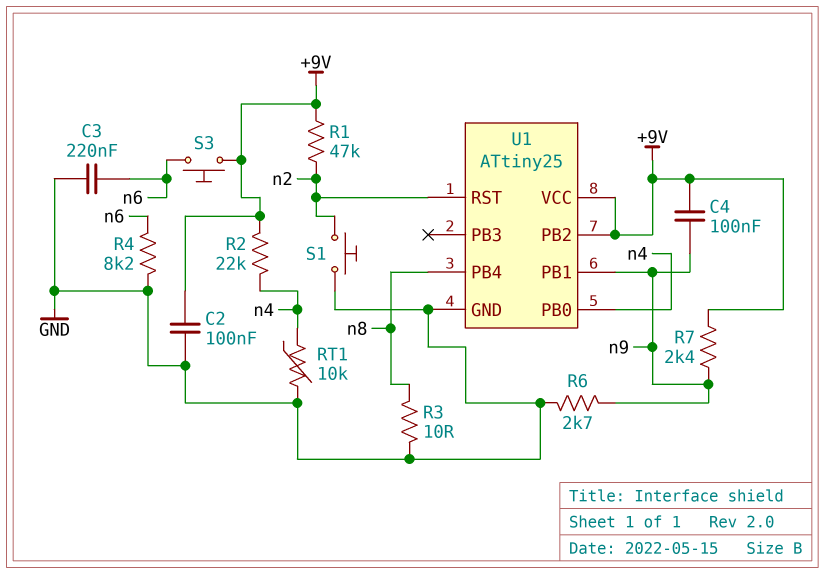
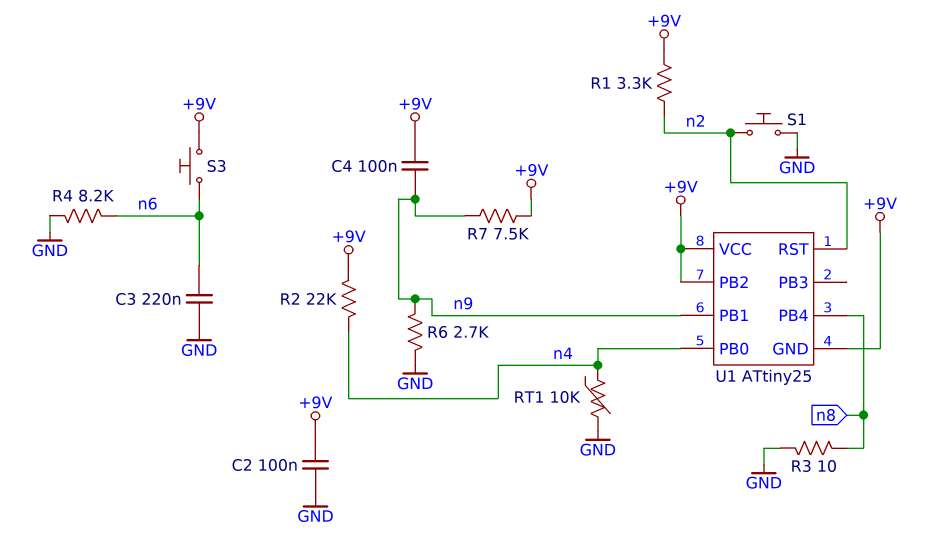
R1: 47k (+9V, n2) -> 3.3k (+9V, n2)
R7: 2.4k (+9V, n9) -> 7.5k (+9V, n9)
U1 pin GND: GND -> +9V

